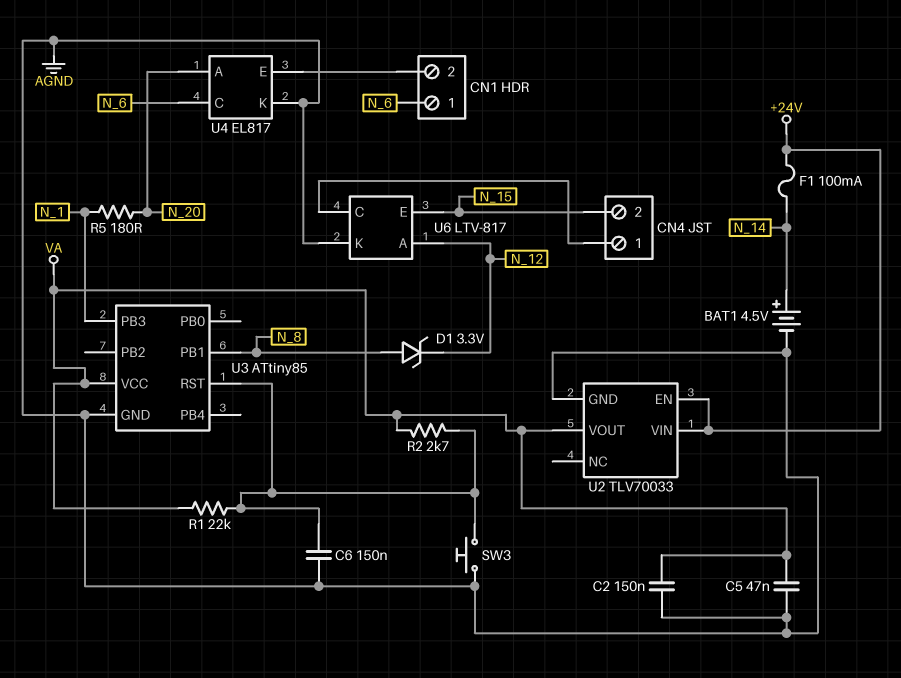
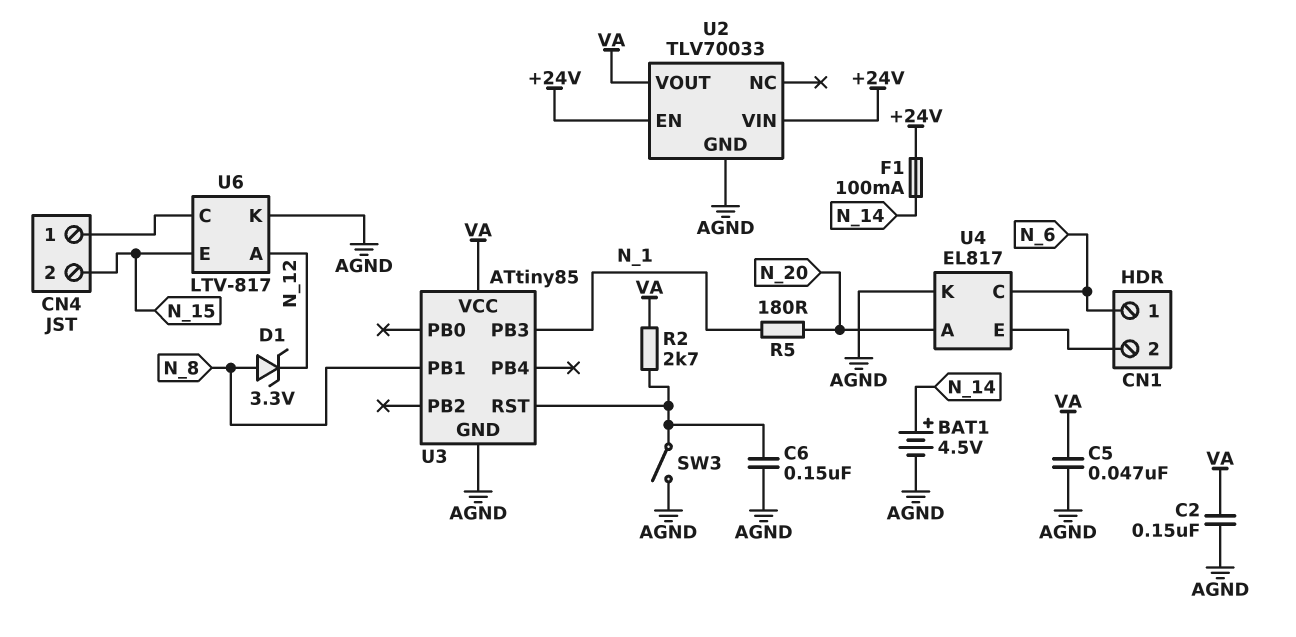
R1: 22k (U3/RST, VA) -> none
SW3: button (AGND, U3/RST) -> switch (AGND, U3/RST)

